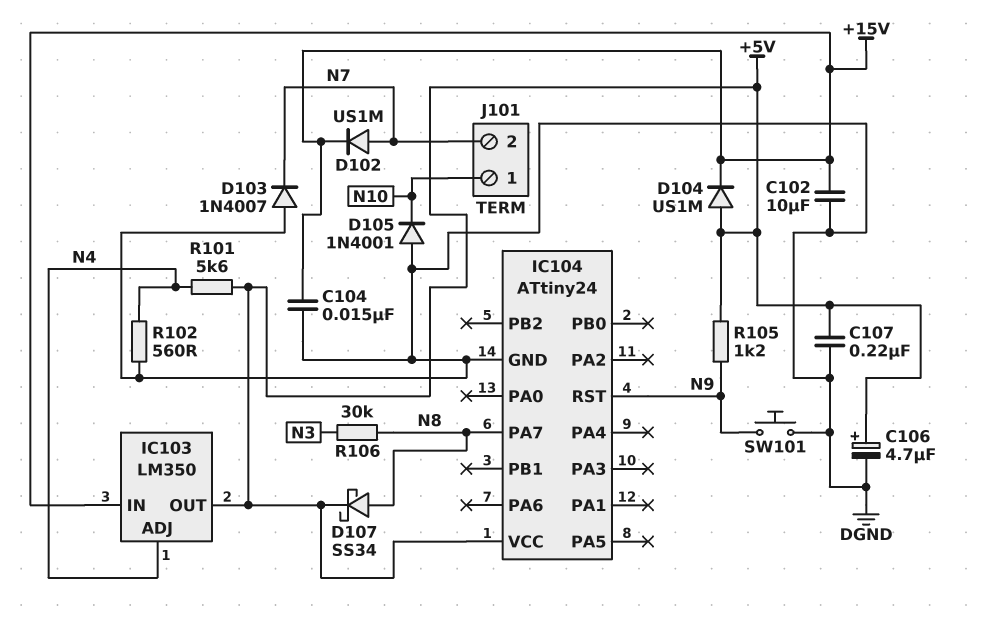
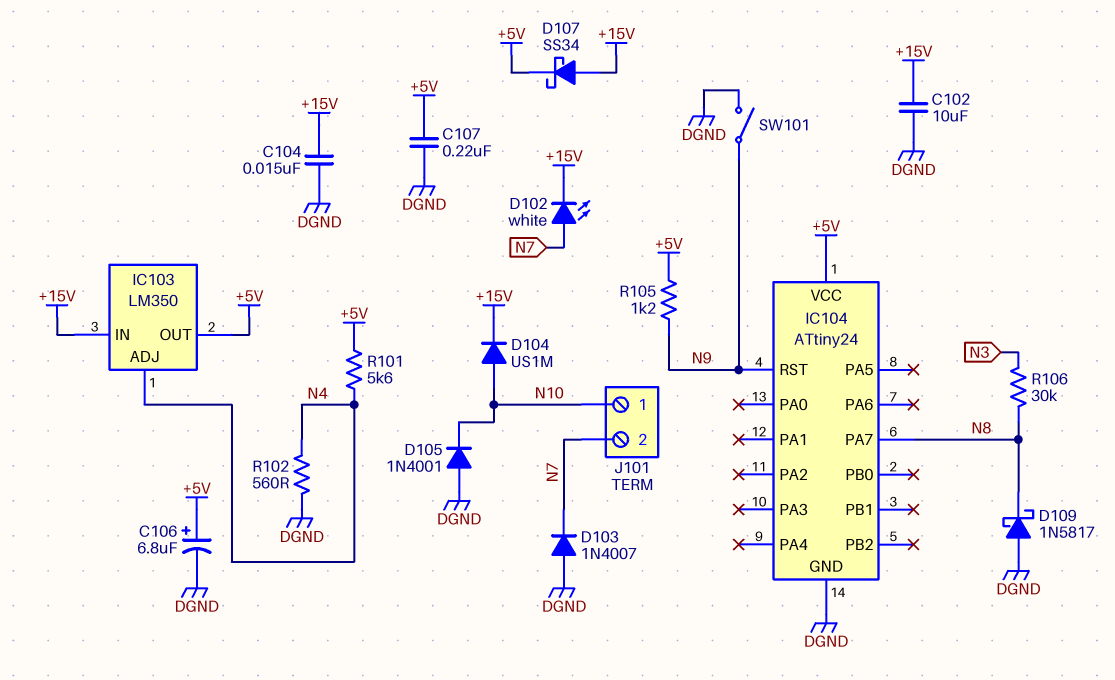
C106: 4.7uF (plus +5V, minus DGND) -> 6.8uF (plus +5V, minus DGND)
D102: diode US1M (A N7, K +15V) -> LED white (A N7, K +15V)
D104: diode US1M (A +5V, K +15V) -> diode US1M (A N10, K +15V)
D107: schottky SS34 (A N8, K +5V) -> schottky SS34 (A +15V, K +5V)
D109: none -> schottky 1N5817 (A DGND, K N8)
SW101: button (DGND, N9) -> switch (DGND, N9)

